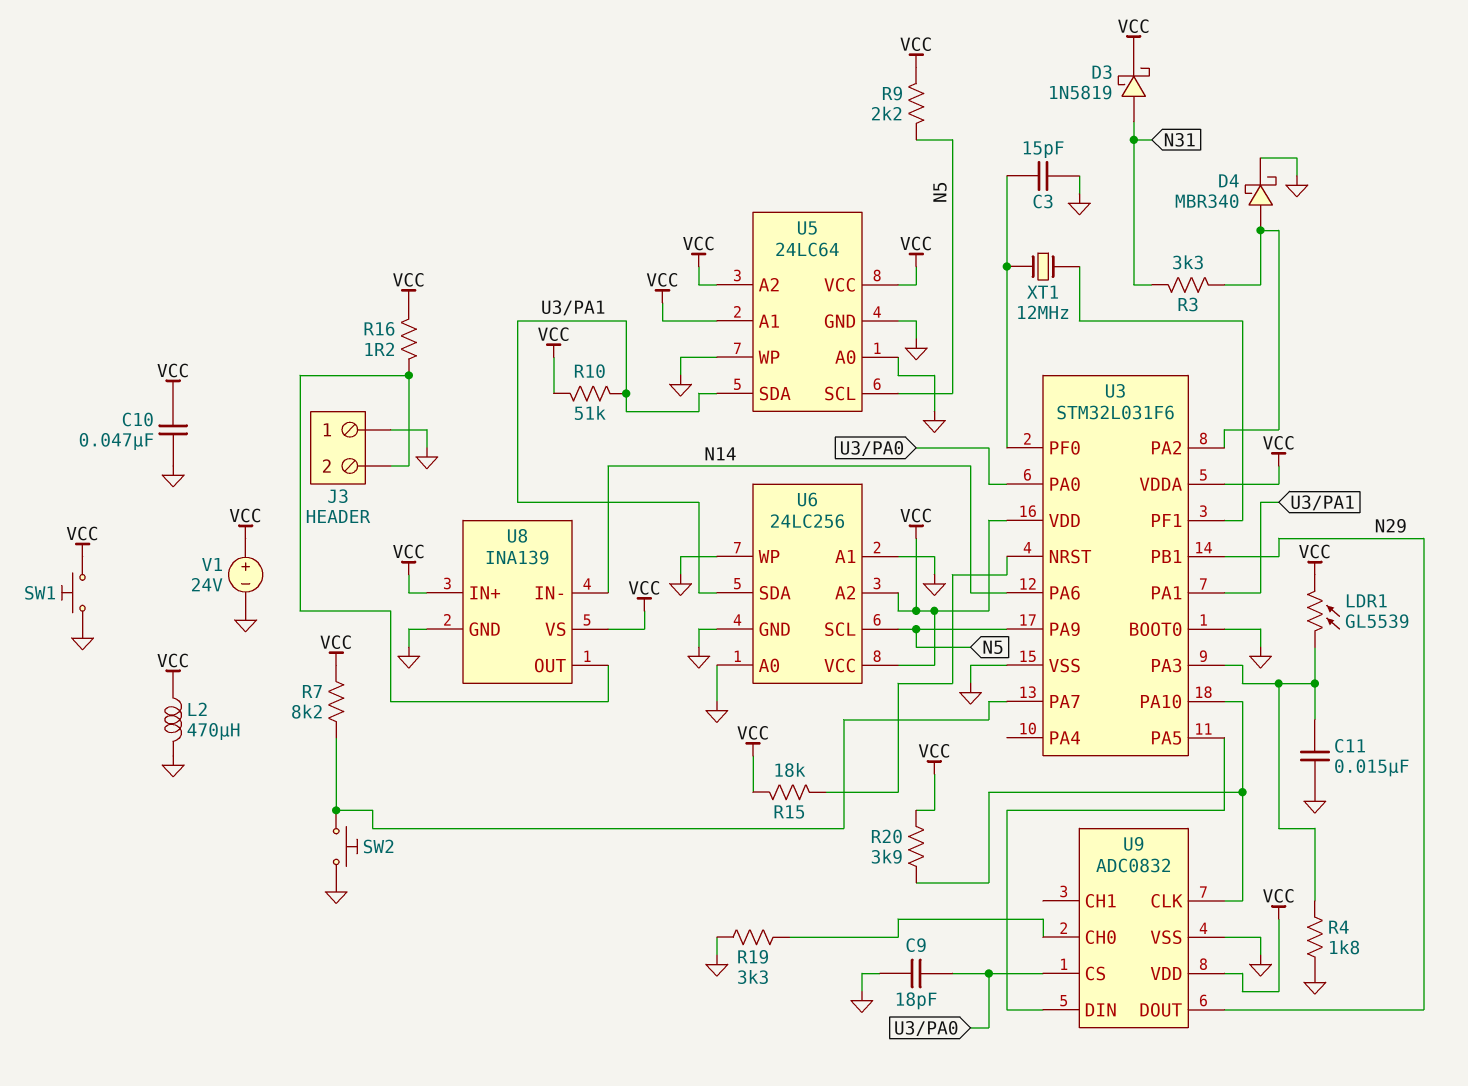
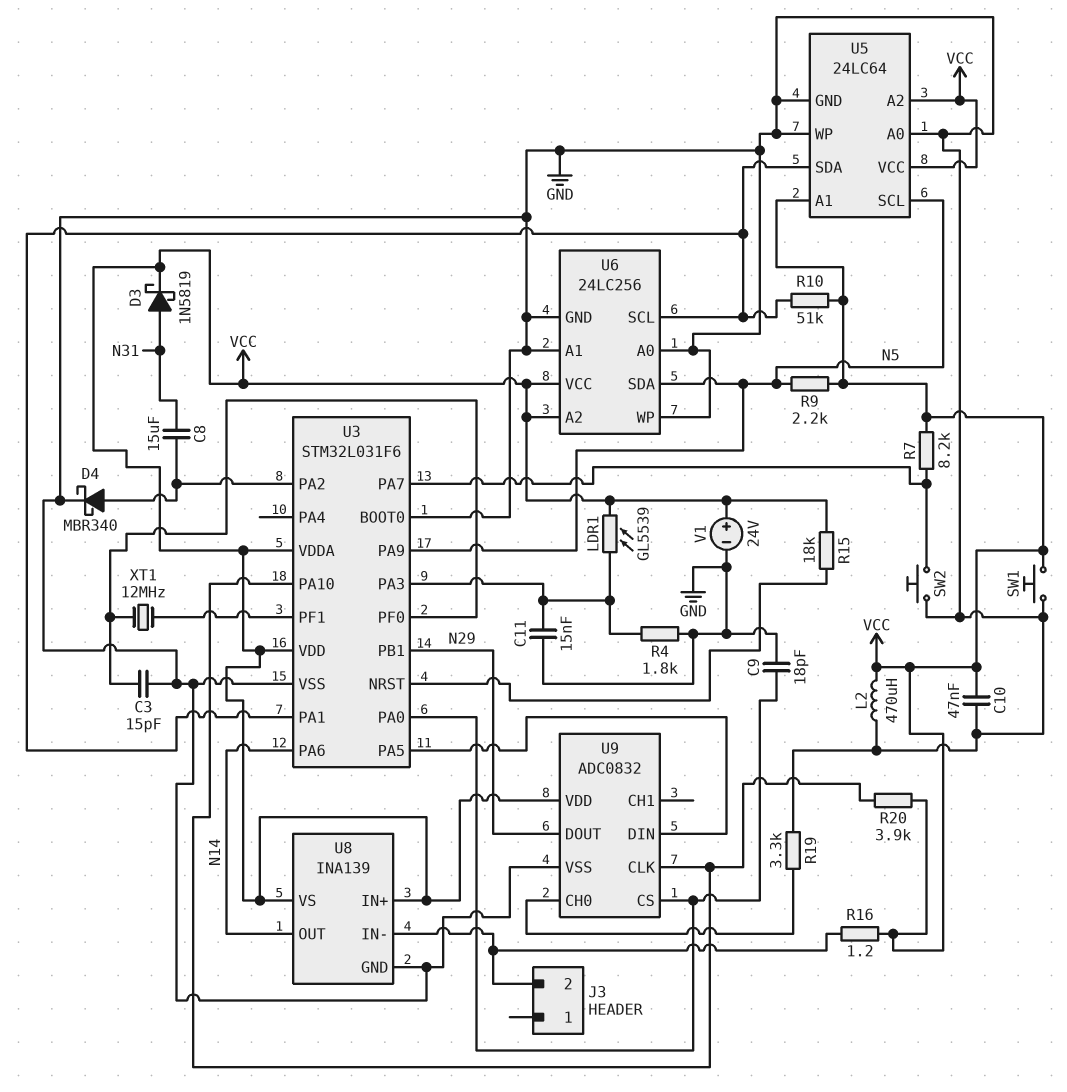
C8: none -> 15uF (N31, U3/PA2)
J3 pin 1: GND -> none
R3: 3.3k (N31, U3/PA2) -> none
U6 pin SCL: N5 -> U3/PA1
U6 pin SDA: U3/PA1 -> N5
U8 pin IN-: N14 -> J3/2
U8 pin OUT: J3/2 -> N14

